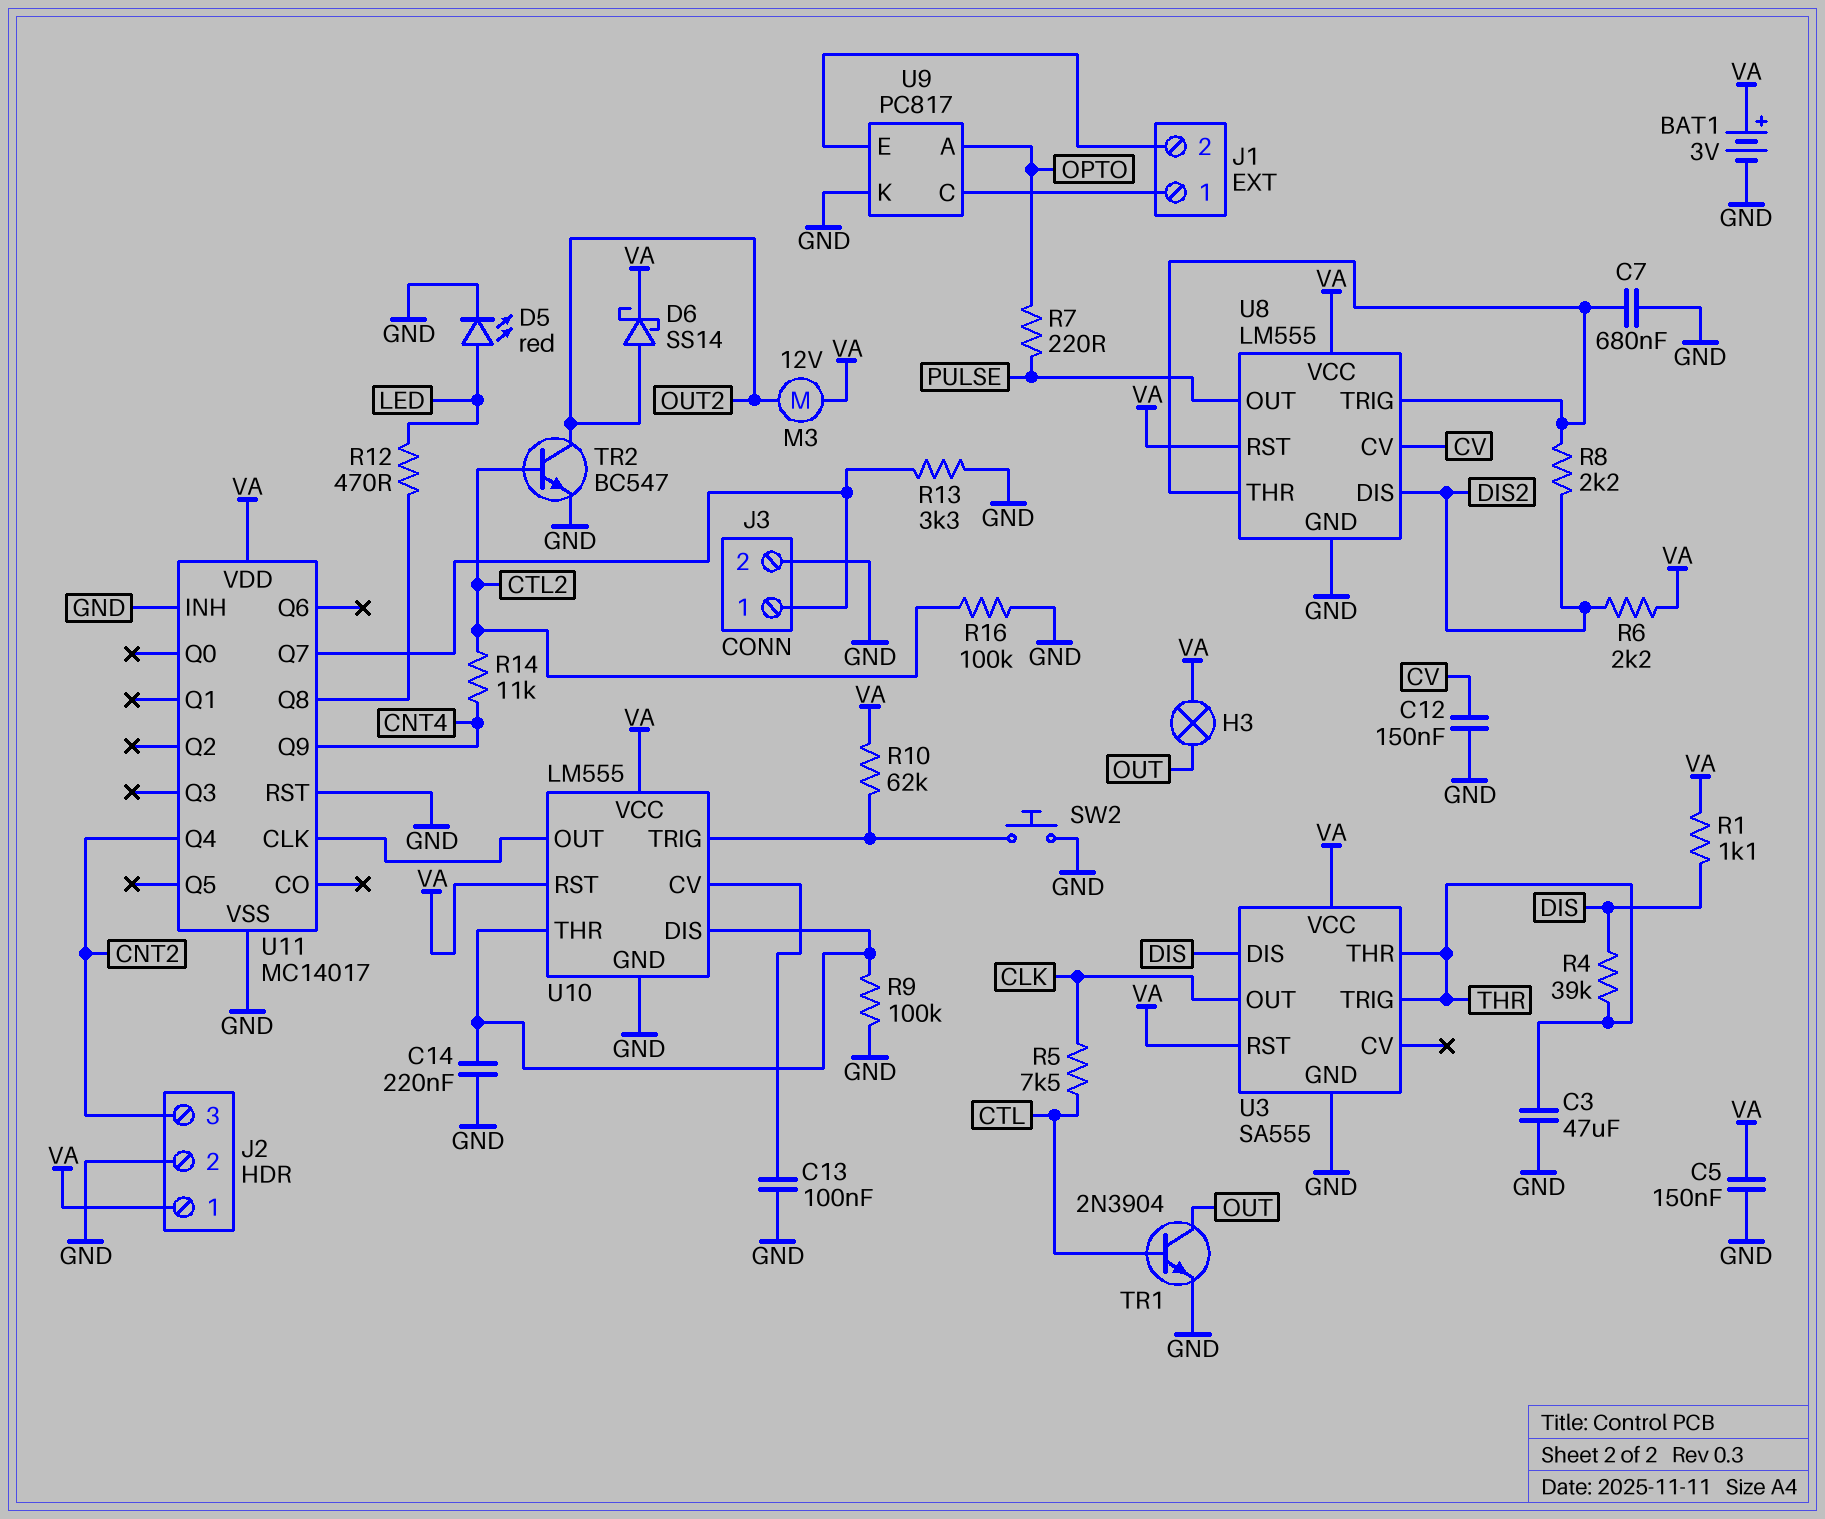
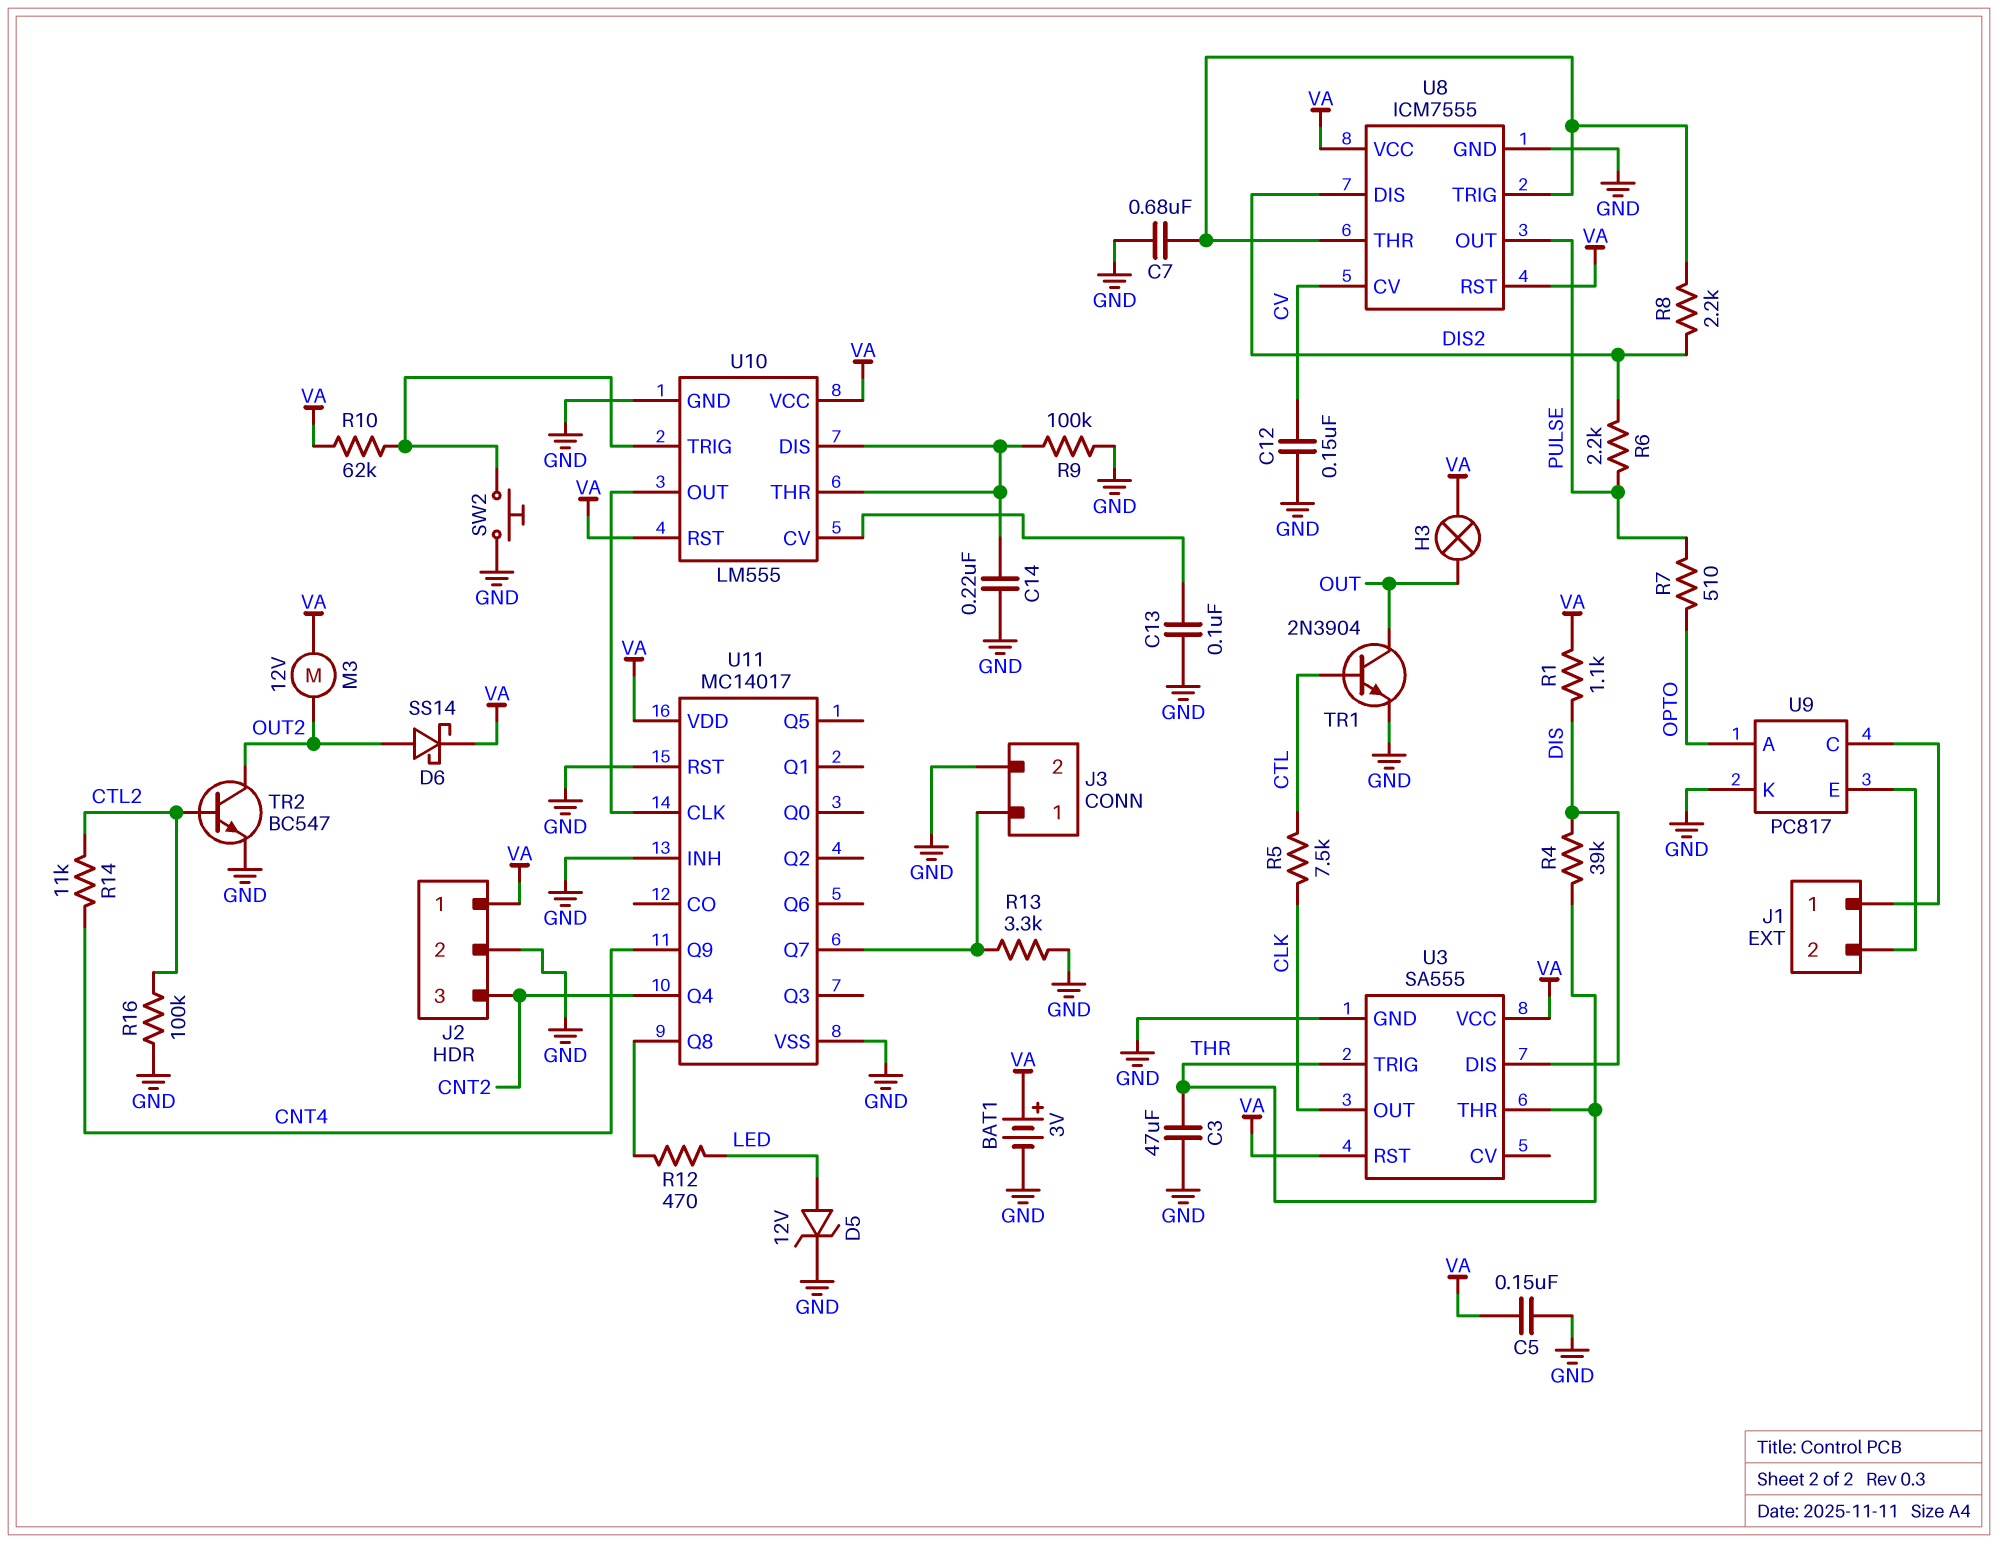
D5: LED red (A LED, K GND) -> zener 12V (A LED, K GND)
R6: 2.2k (DIS2, VA) -> 2.2k (DIS2, PULSE)
R7: 220 (OPTO, PULSE) -> 510 (OPTO, PULSE)
U8: LM555 -> ICM7555

